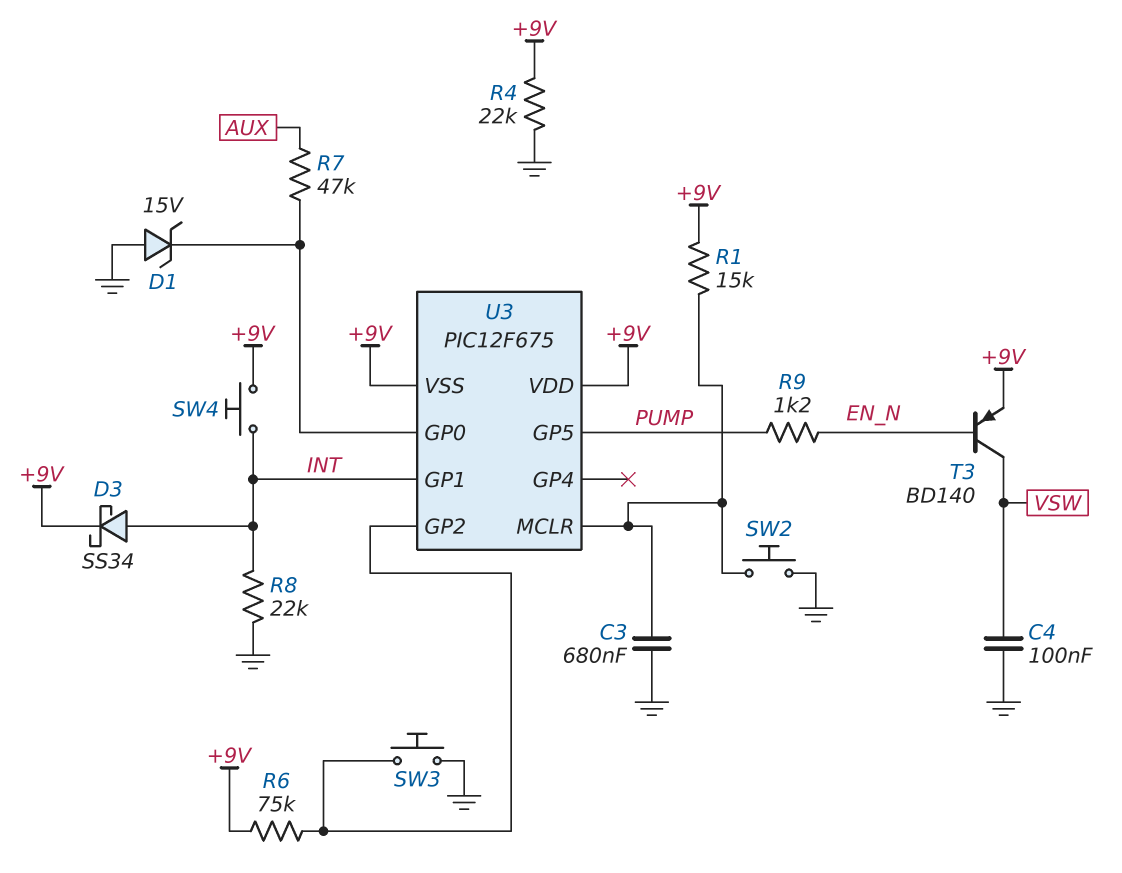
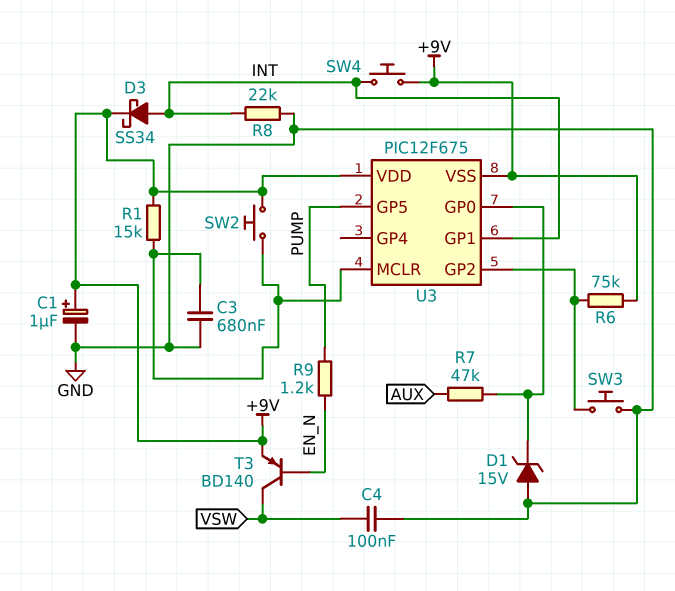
C1: none -> 1uF (plus +9V, minus GND)
R4: 22k (+9V, GND) -> none
SW2: button (GND, U3/MCLR) -> button (+9V, U3/MCLR)

